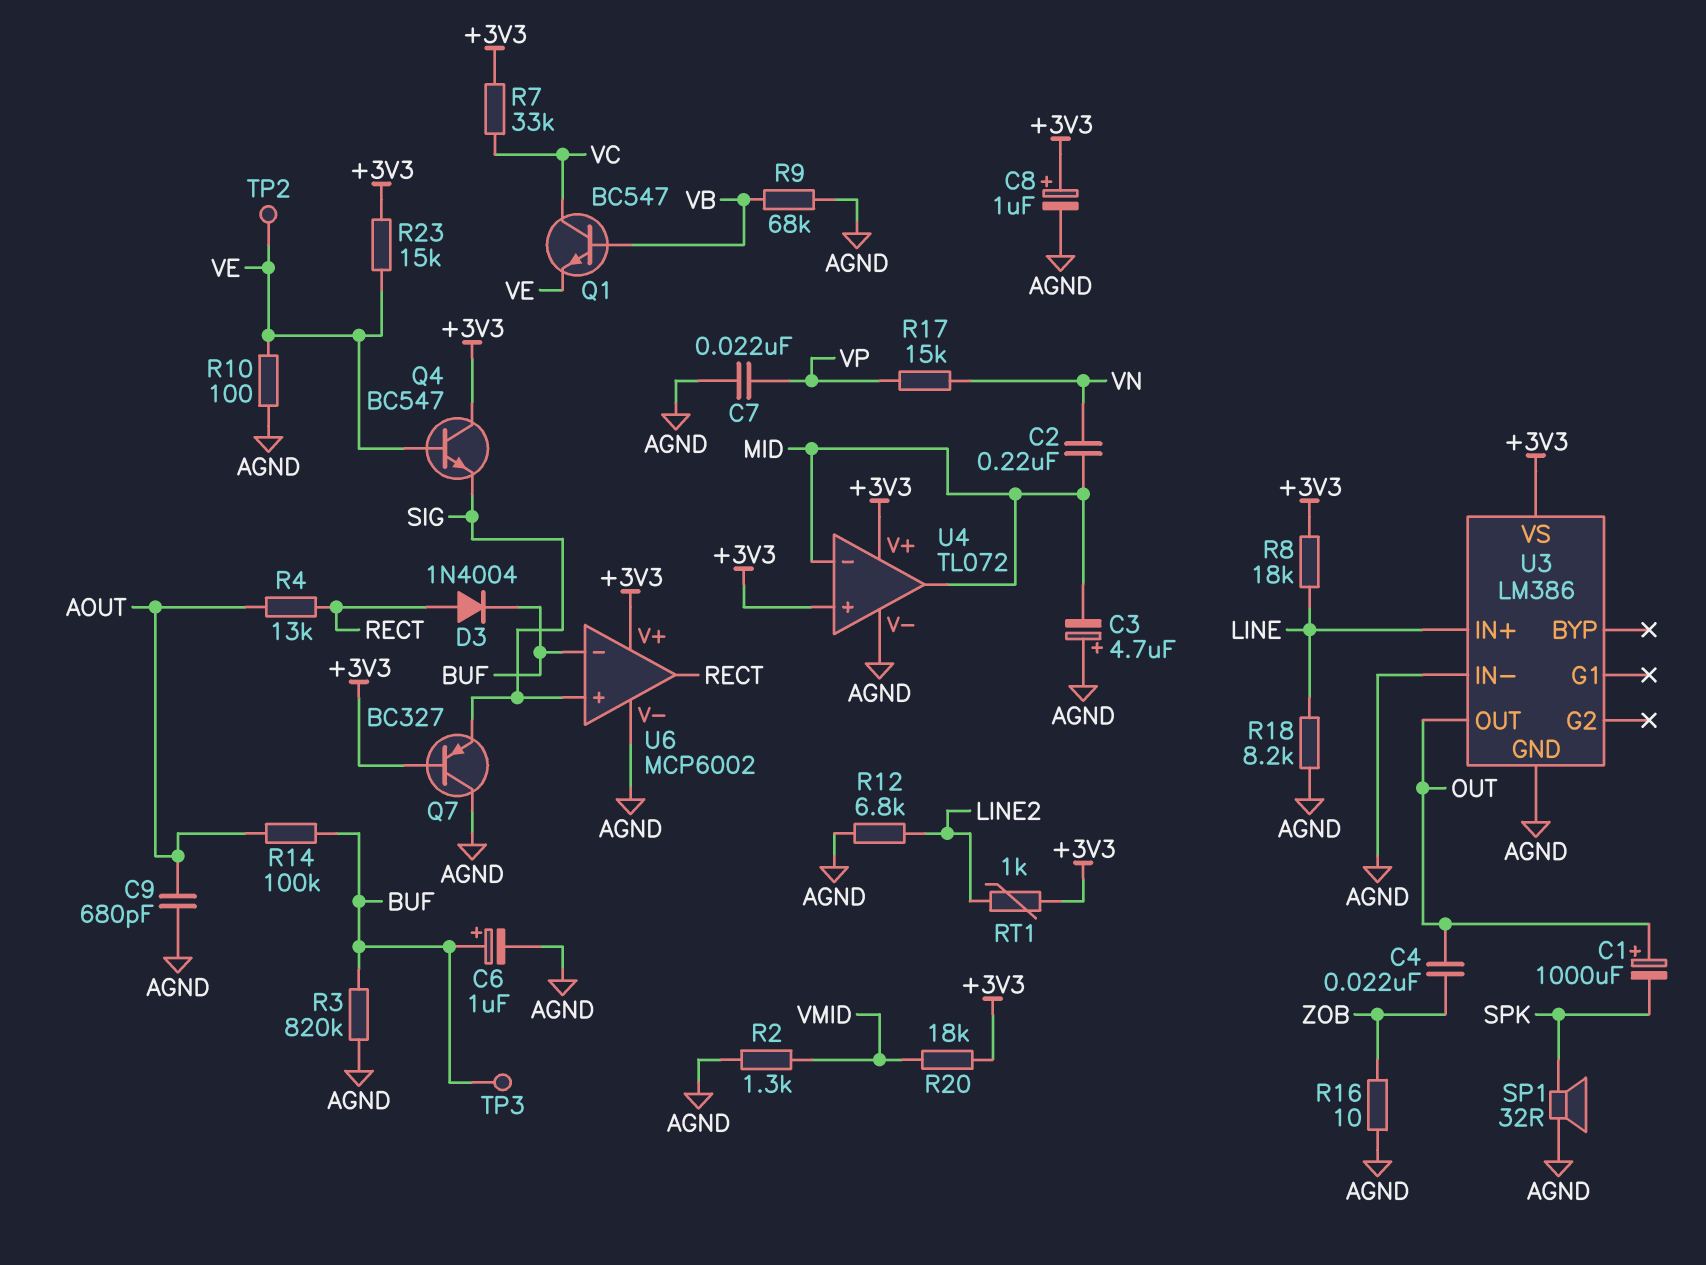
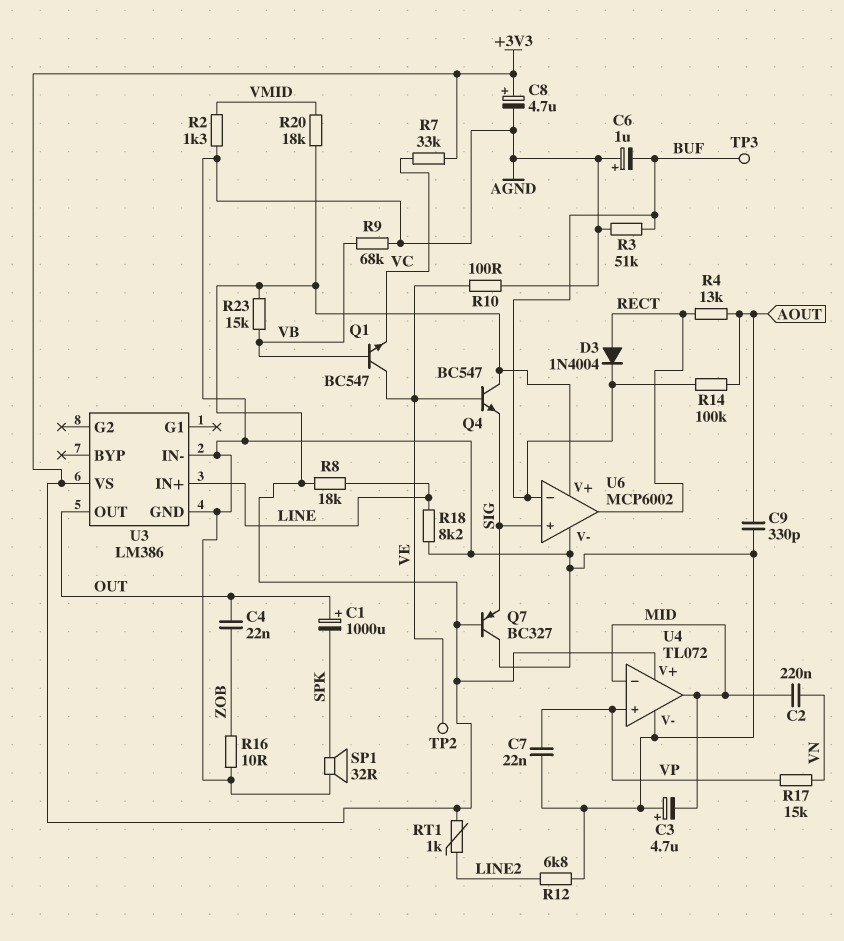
C6: 1uF (plus BUF, minus AGND) -> 1uF (plus AGND, minus BUF)
C8: 1uF (plus +3V3, minus AGND) -> 4.7uF (plus +3V3, minus AGND)
C9: 680pF (AGND, AOUT) -> 330pF (AGND, AOUT)
Q1: NPN BC547 (B VB, C VC, E VE) -> NPN BC547 (B VB, C VE, E VC)
R3: 820k (AGND, BUF) -> 51k (AGND, BUF)
R23: 15k (+3V3, VE) -> 15k (+3V3, VB)
U4 pin in+: +3V3 -> VP

